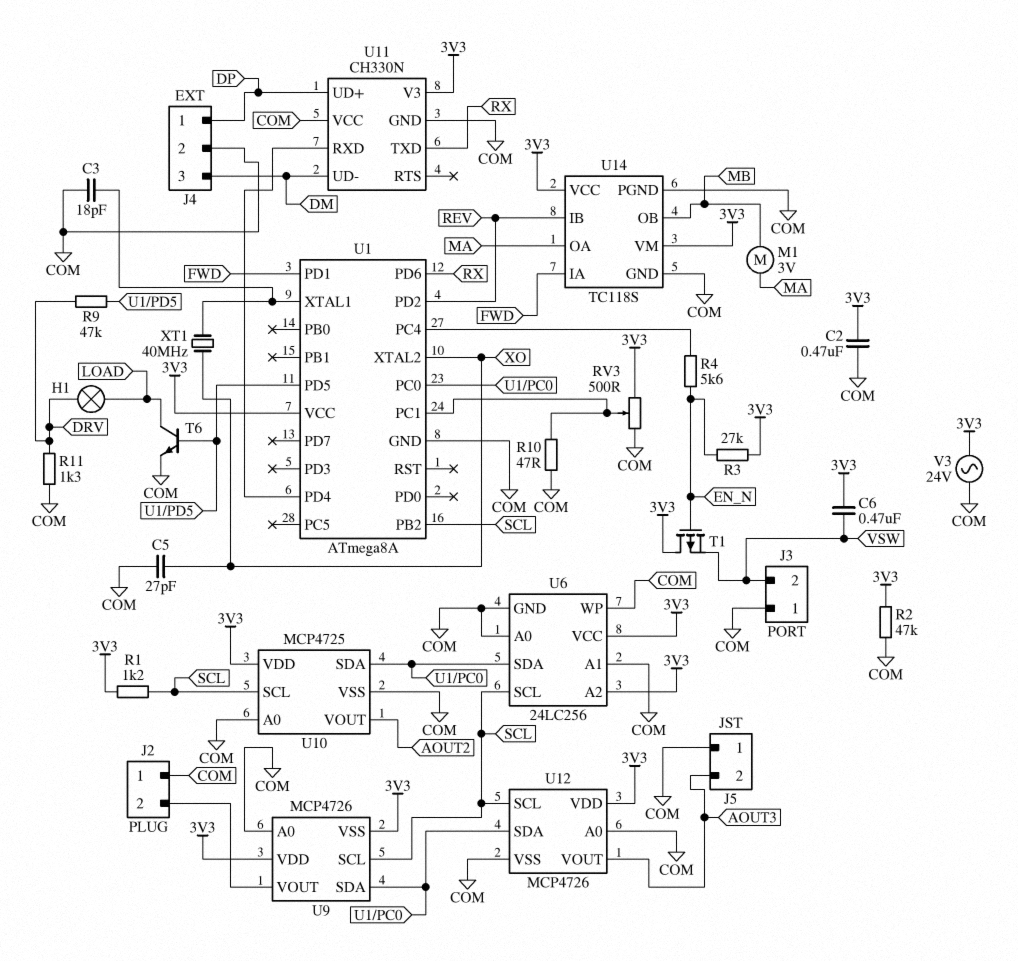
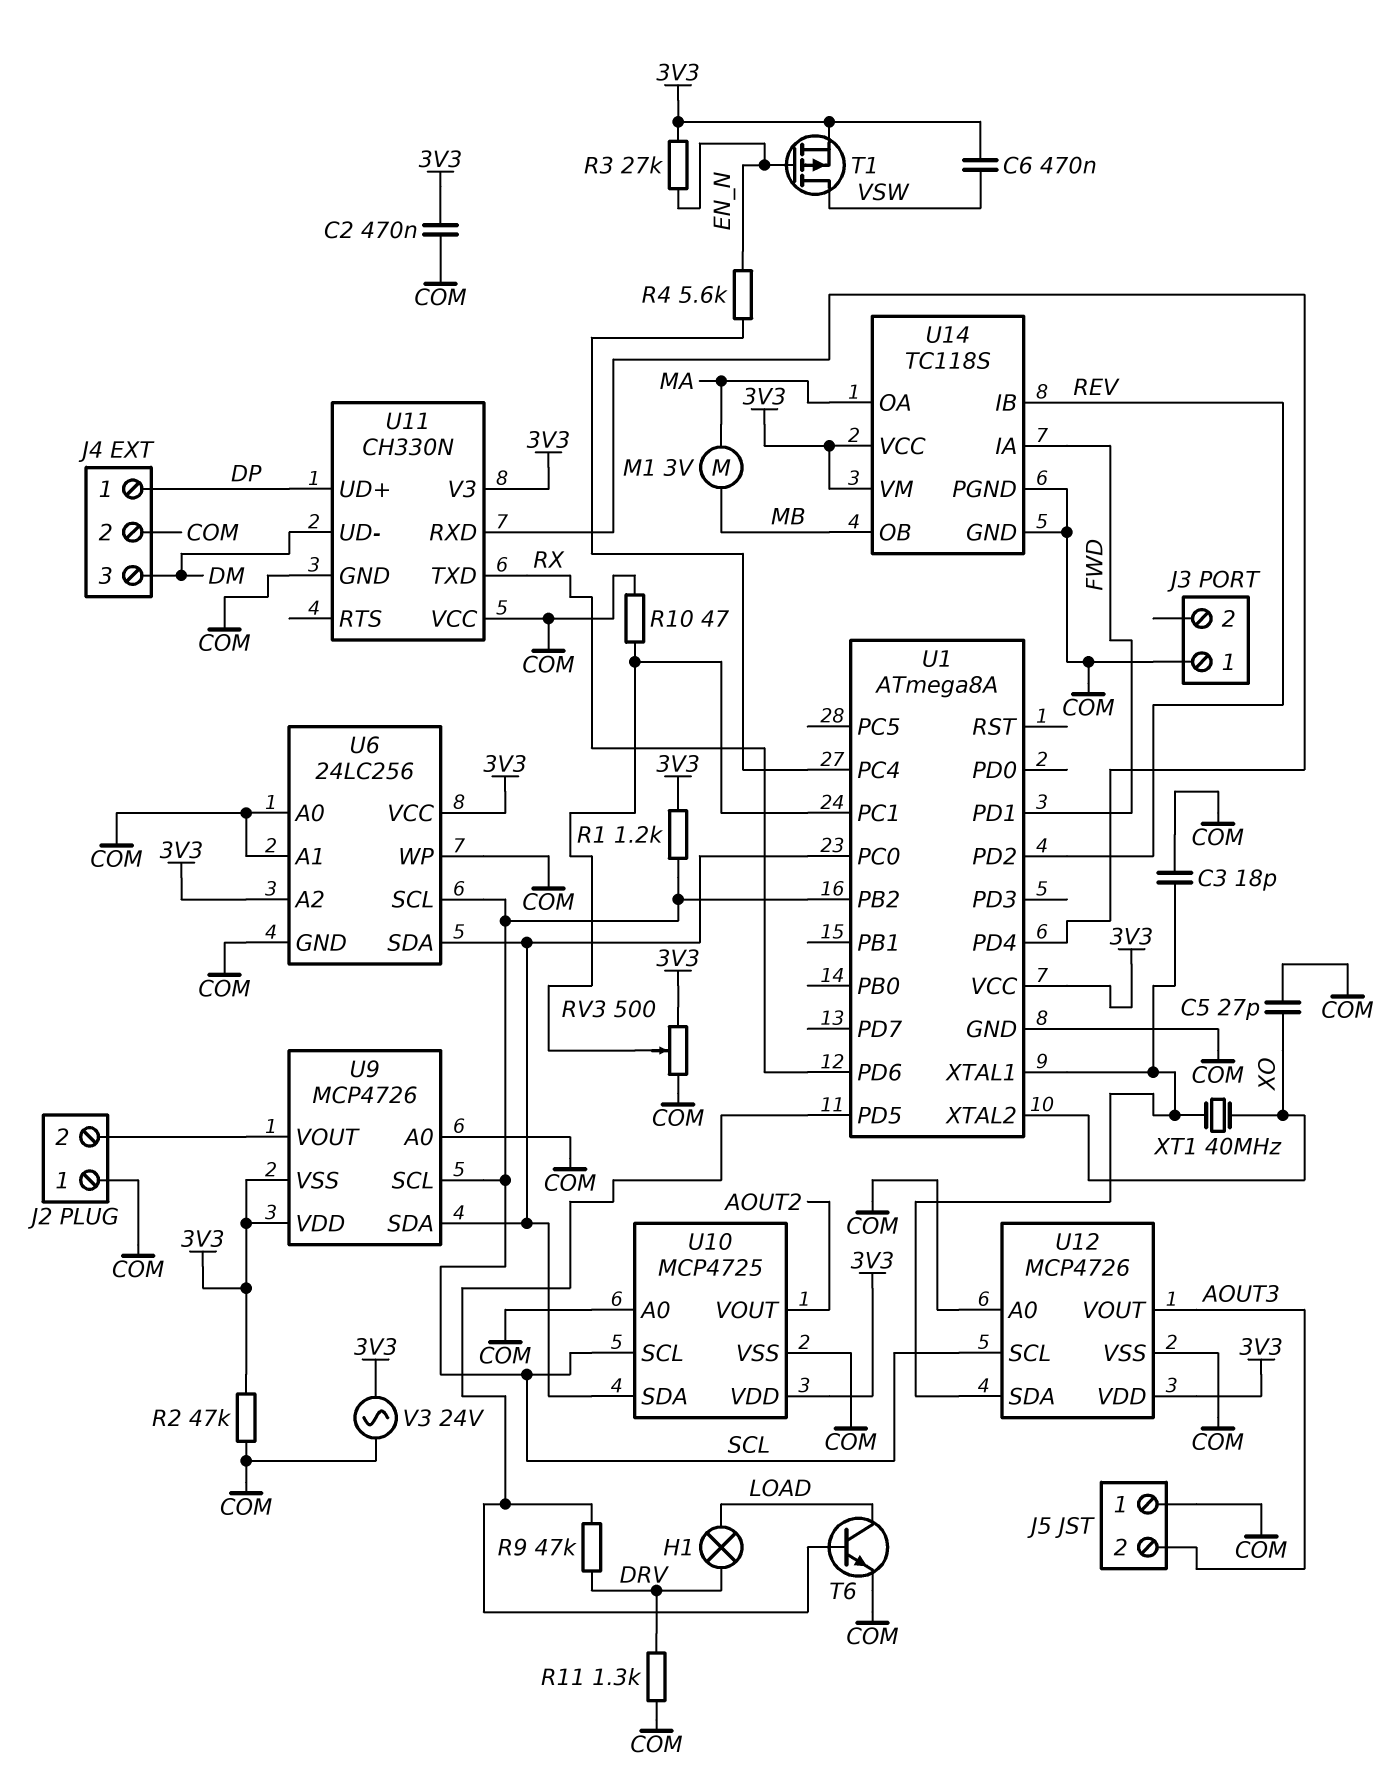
J3 pin 2: VSW -> none
T1: PMOS (G EN_N, D 3V3, S VSW) -> PMOS (G EN_N, D VSW, S 3V3)
U12 pin SDA: U1/PC0 -> U1/XTAL1

